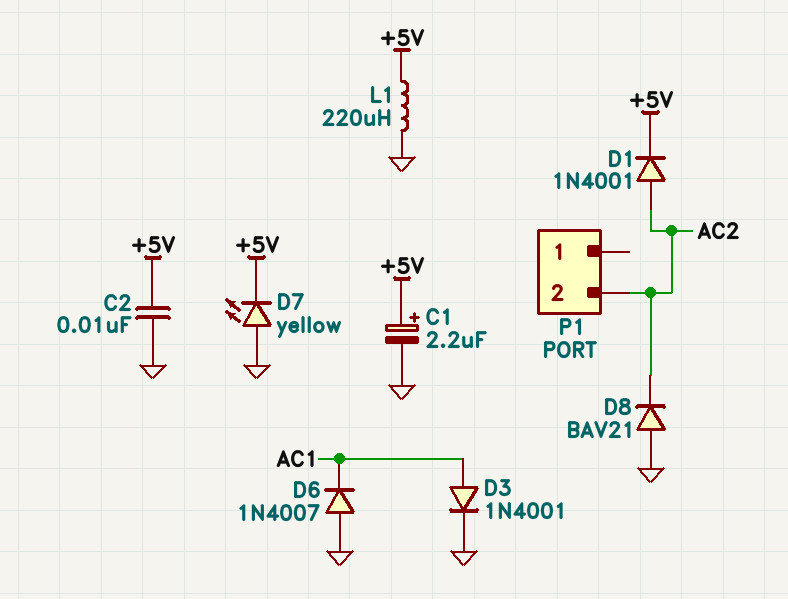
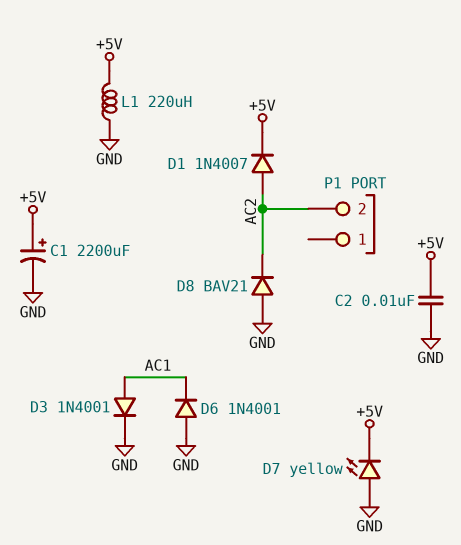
C1: 2.2uF (plus +5V, minus GND) -> 2200uF (plus +5V, minus GND)
D1: diode 1N4001 (A AC2, K +5V) -> diode 1N4007 (A AC2, K +5V)
D6: diode 1N4007 (A GND, K AC1) -> diode 1N4001 (A GND, K AC1)

